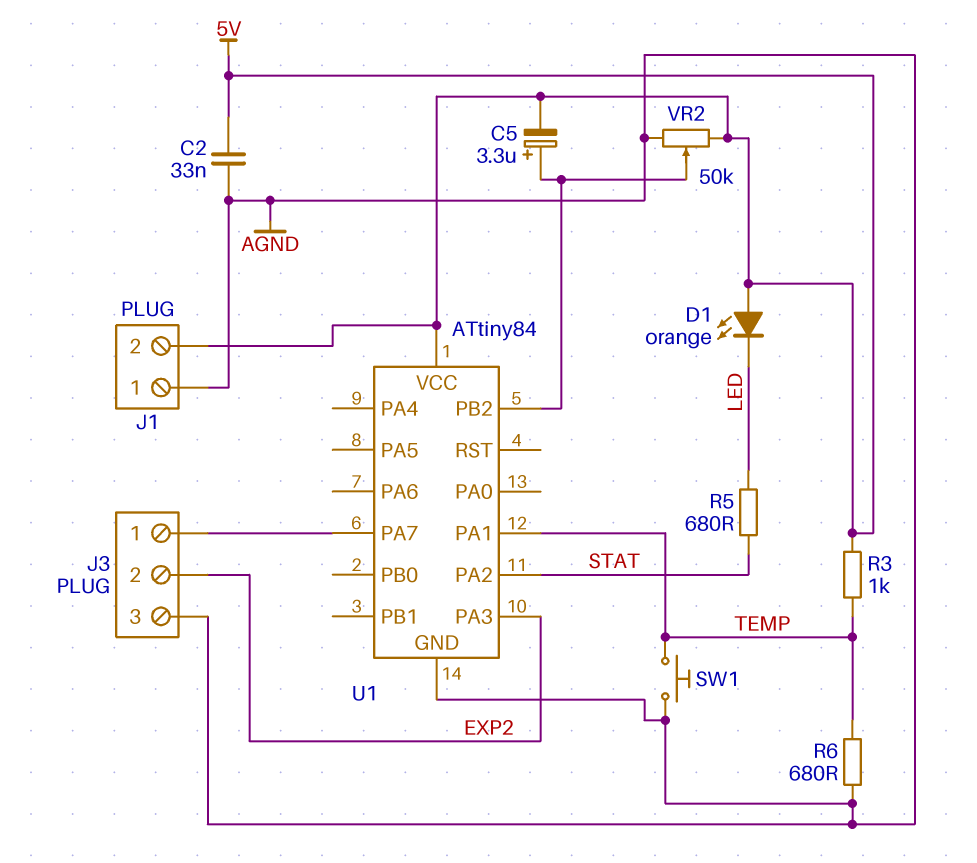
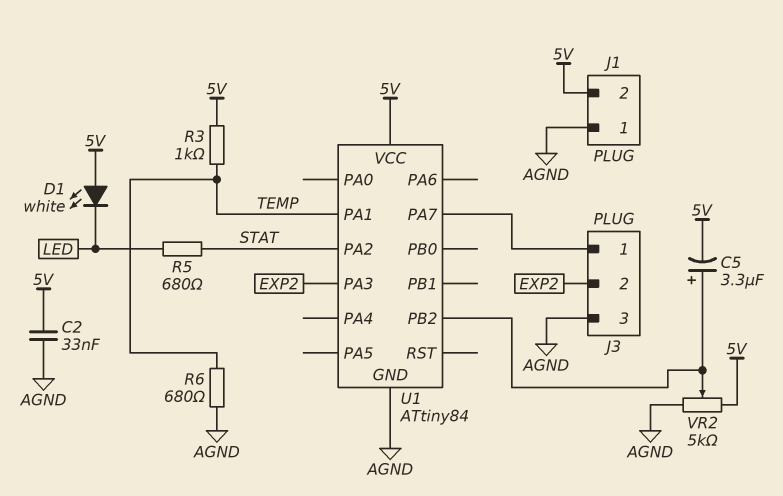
D1: LED orange (A 5V, K LED) -> LED white (A 5V, K LED)
SW1: button (AGND, TEMP) -> none
VR2: 50k (5V, AGND, wiper U1/PB2) -> 5k (5V, AGND, wiper U1/PB2)

